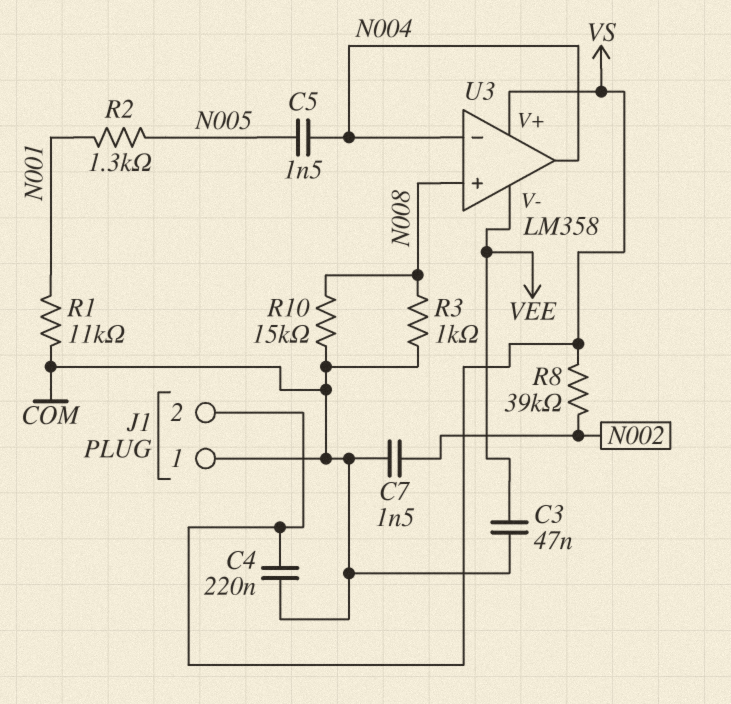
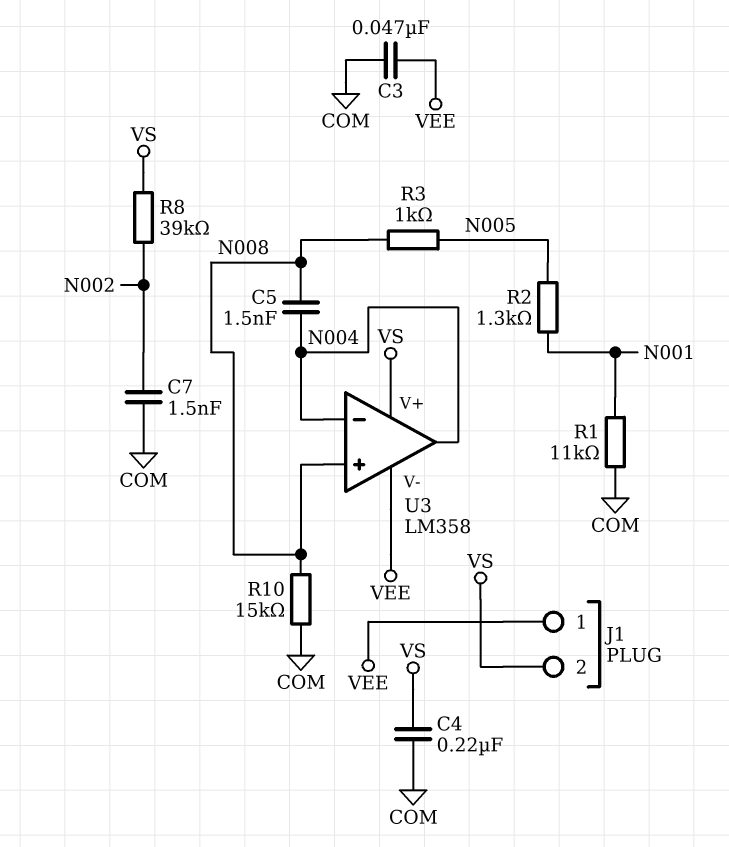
C5: 1.5nF (N004, N005) -> 1.5nF (N004, N008)
J1 pin 1: COM -> VEE
R3: 1k (COM, N008) -> 1k (N005, N008)

